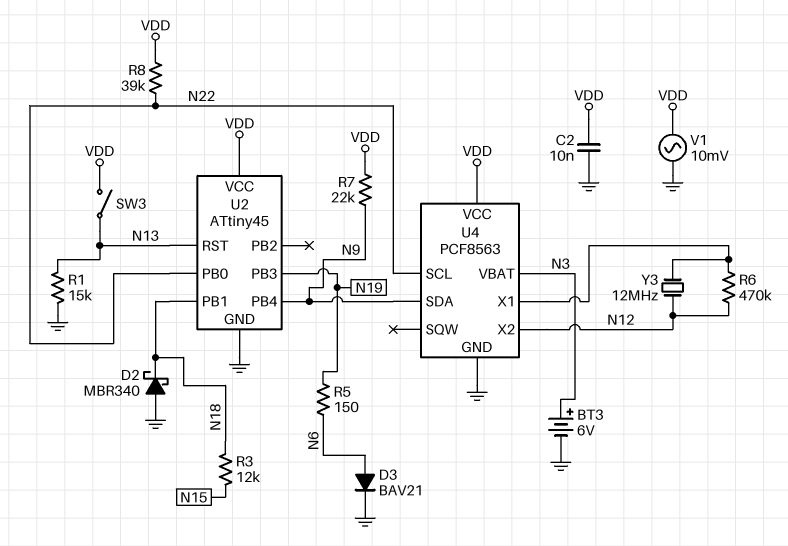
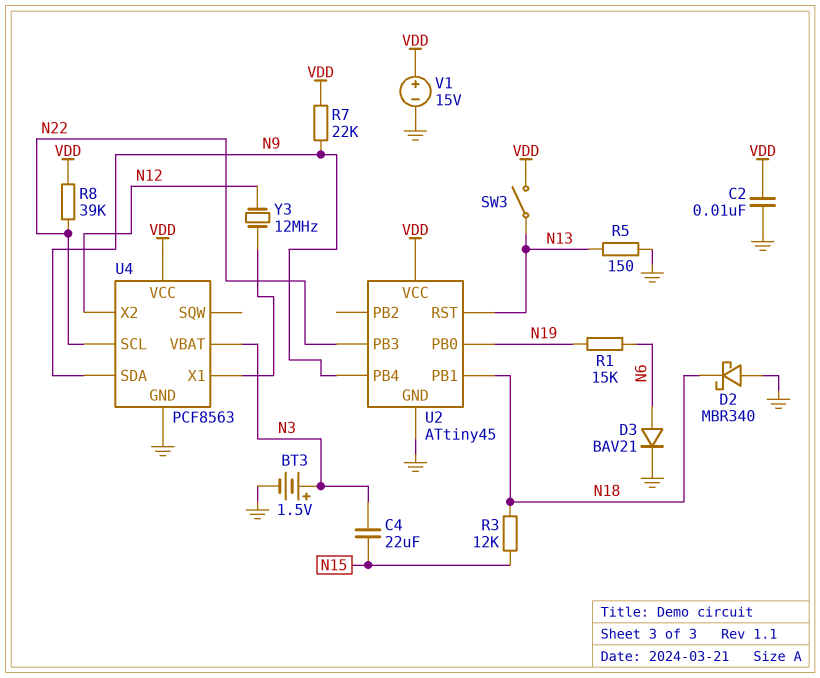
BT3: 6V (plus N3, minus GND) -> 1.5V (plus N3, minus GND)
C4: none -> 22uF (N3, N15)
R1: 15k (GND, N13) -> 15k (N6, N19)
R5: 150 (N6, N19) -> 150 (GND, N13)
R6: 470k (N12, U4/X1) -> none
U2 pin PB0: N22 -> N19
U2 pin PB3: N19 -> N22
V1: AC 10mV (GND, VDD) -> 15V (plus VDD, minus GND)

